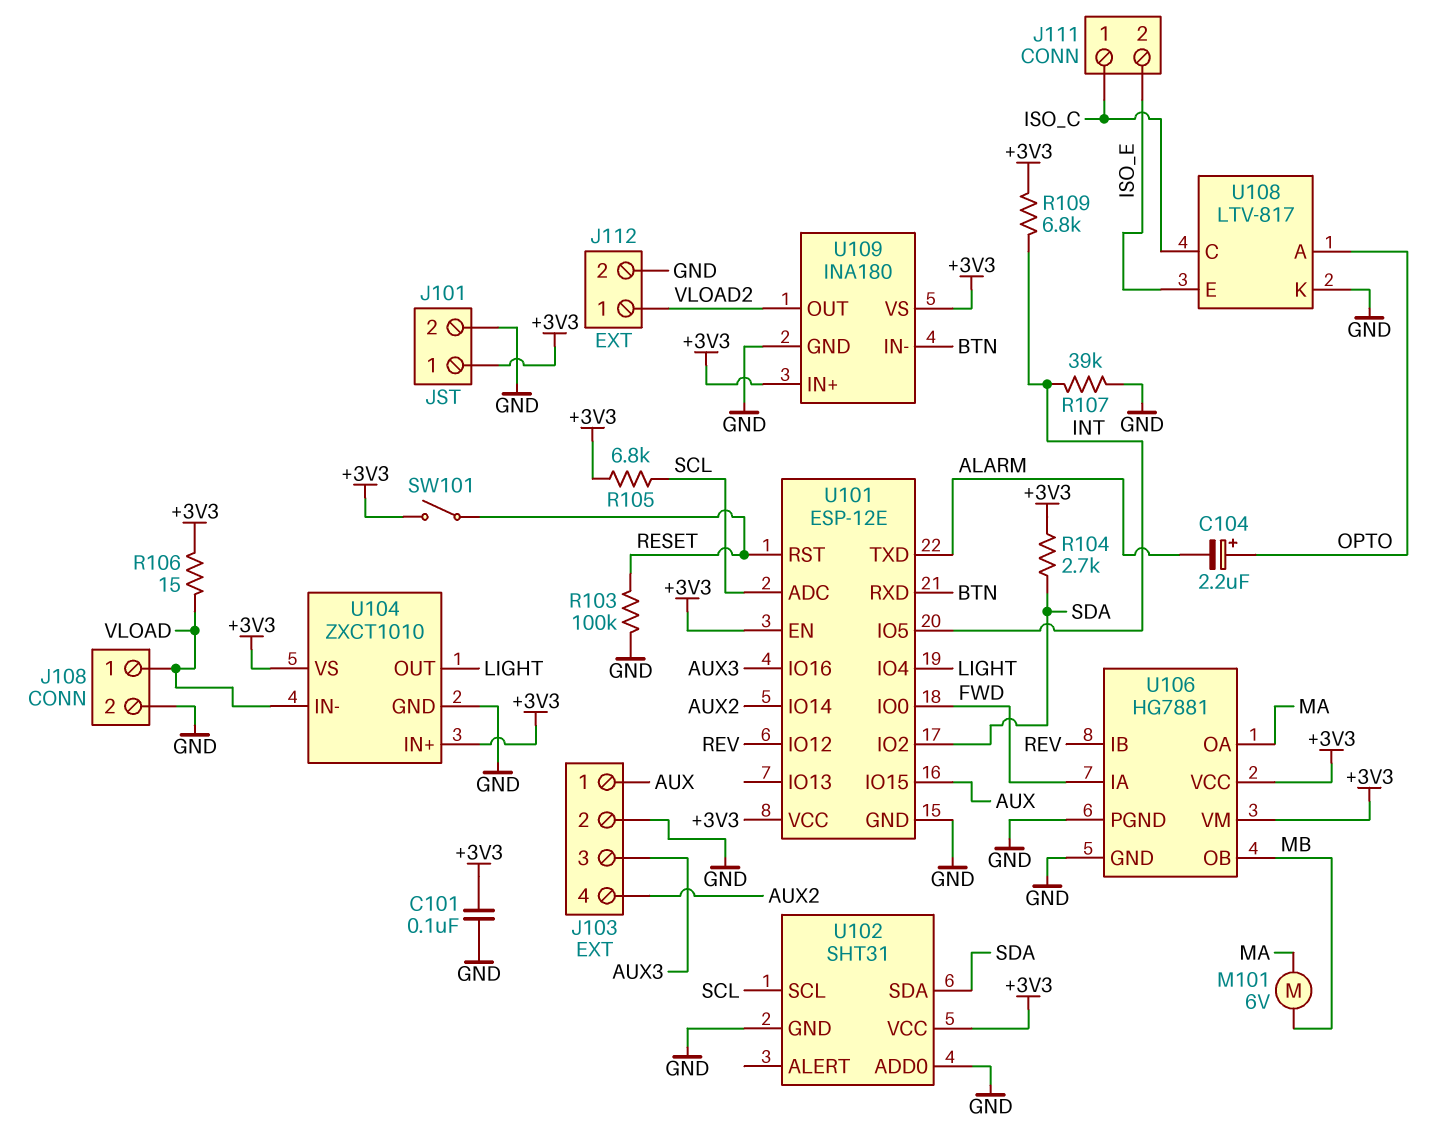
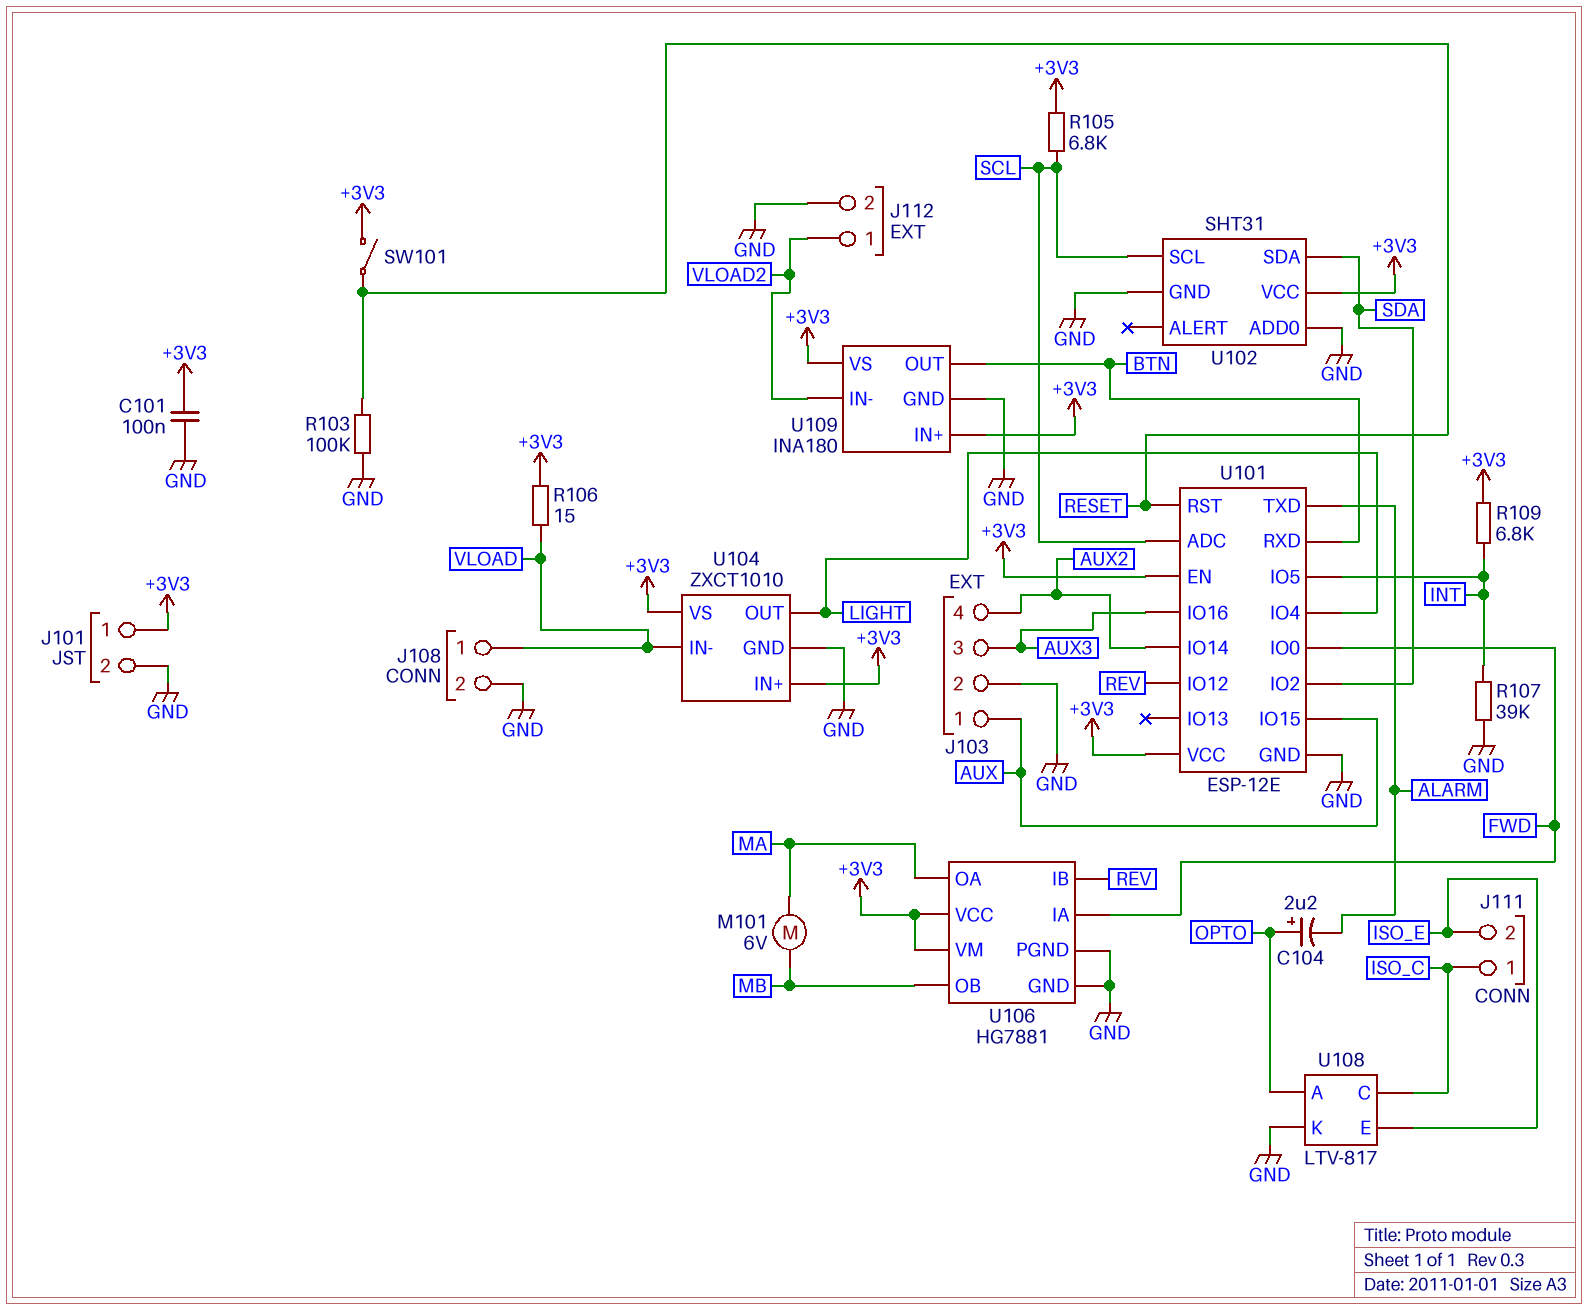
R104: 2.7k (+3V3, SDA) -> none
U109 pin IN-: BTN -> VLOAD2
U109 pin OUT: VLOAD2 -> BTN

